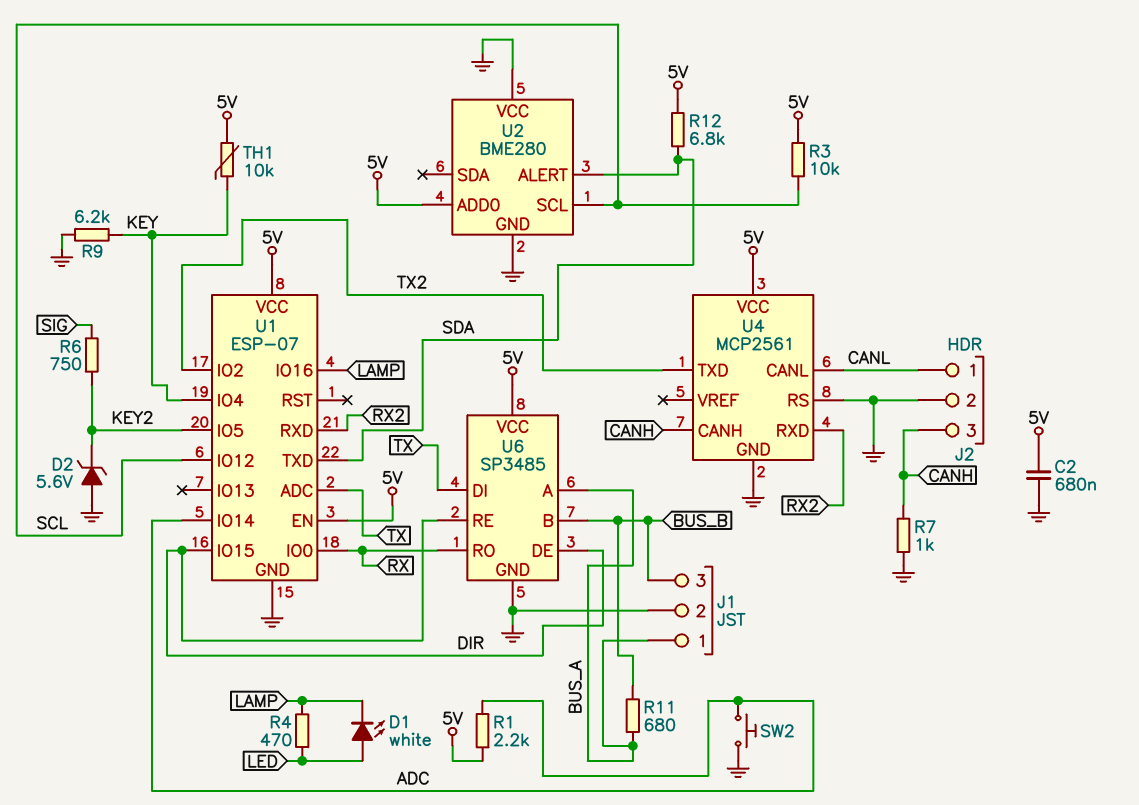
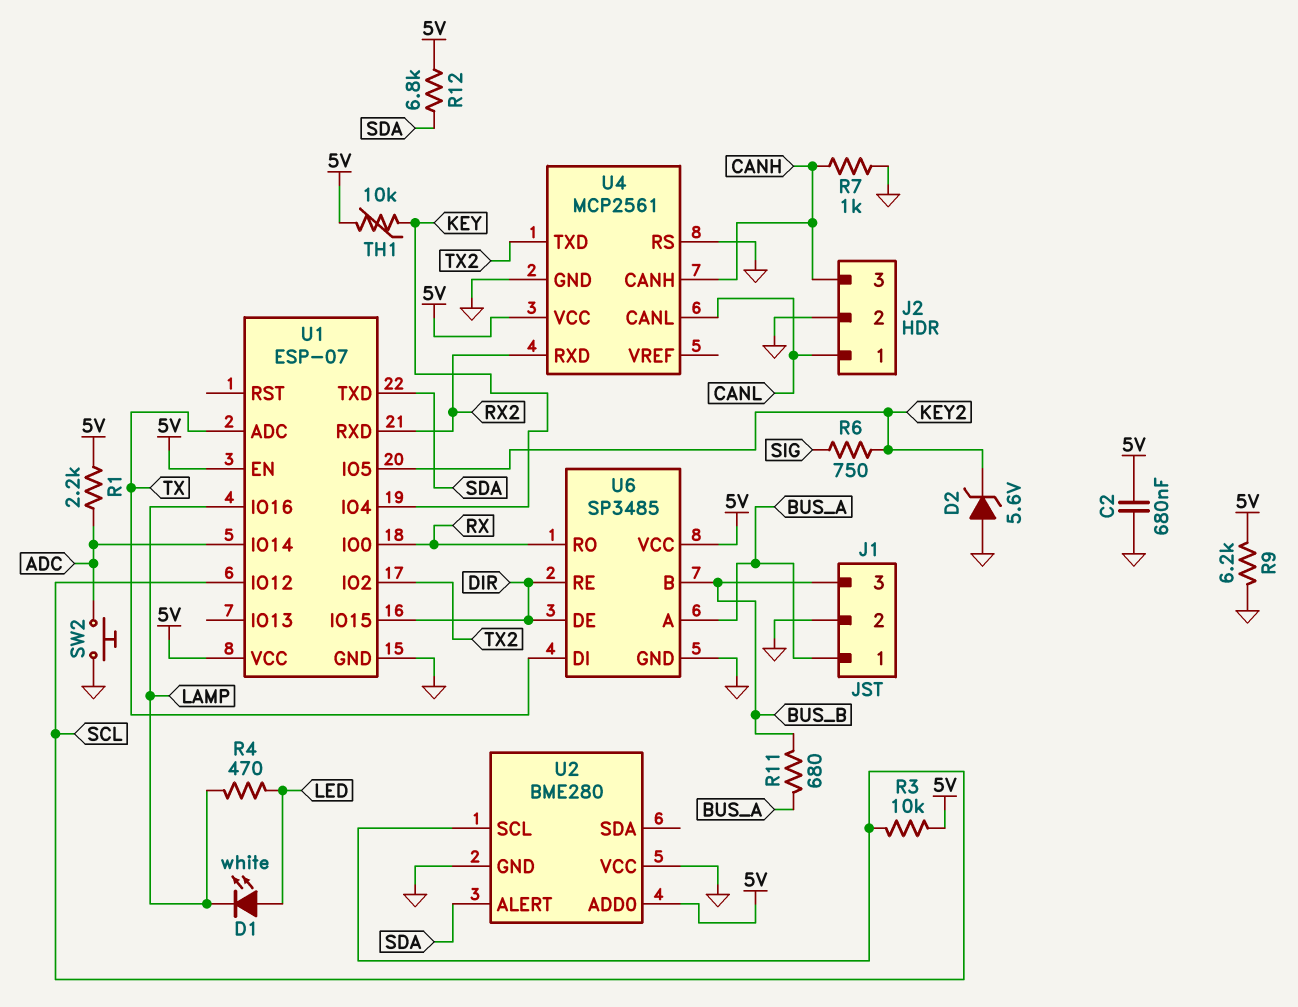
R9: 6.2k (GND, KEY) -> 6.2k (5V, GND)

